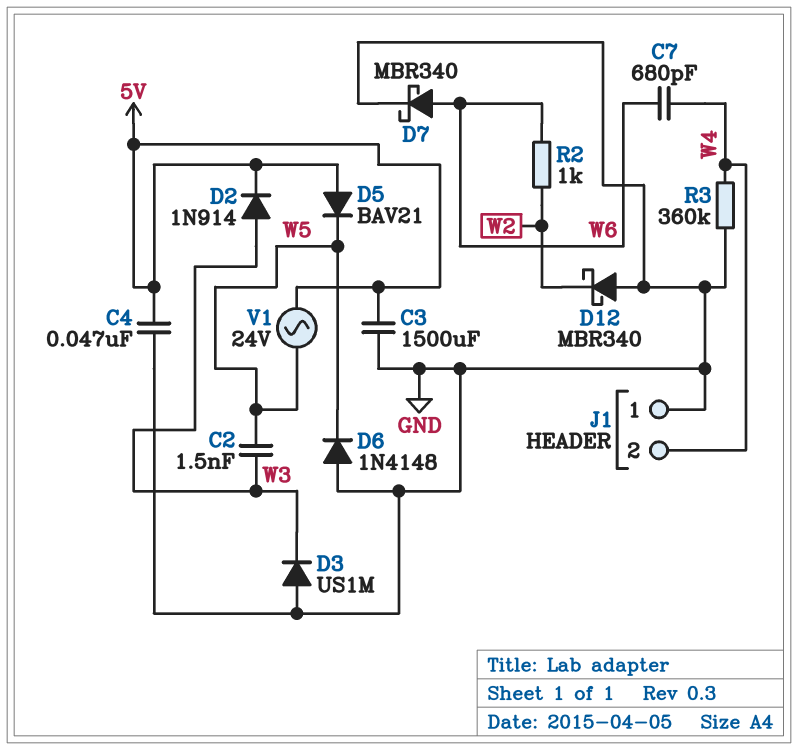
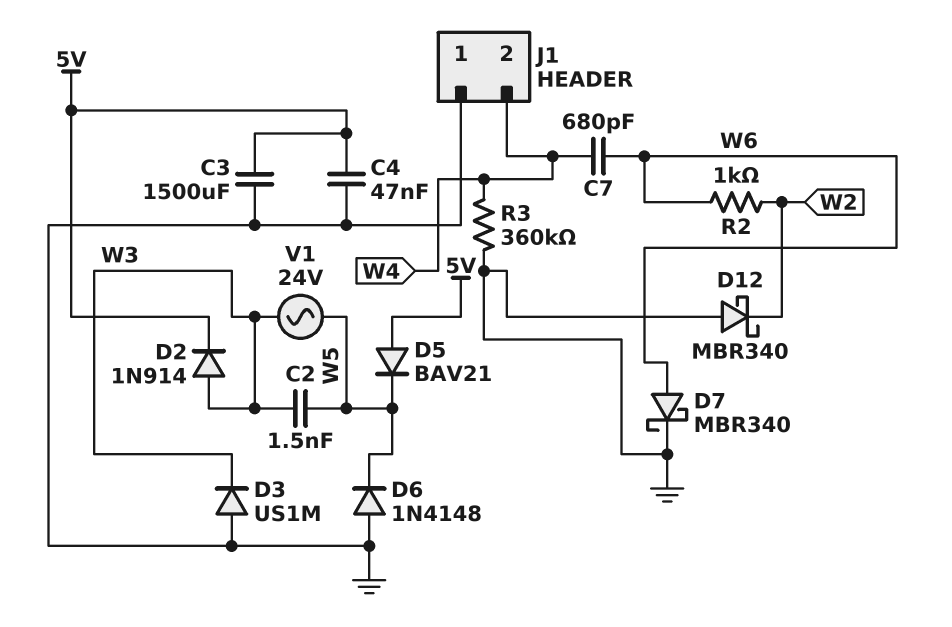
V1: AC 24V (5V, W5) -> AC 24V (W3, W5)

